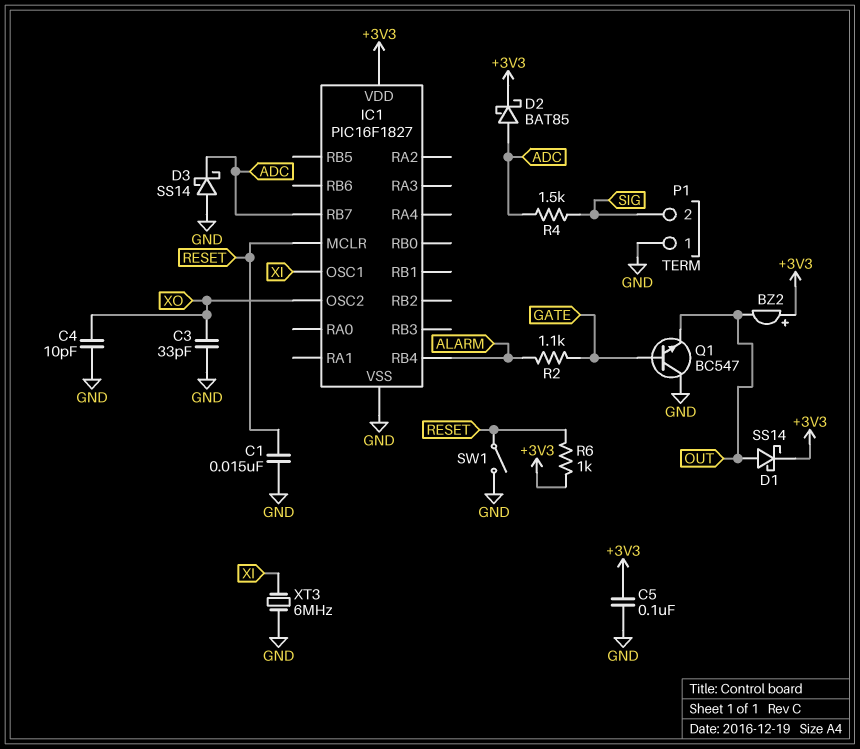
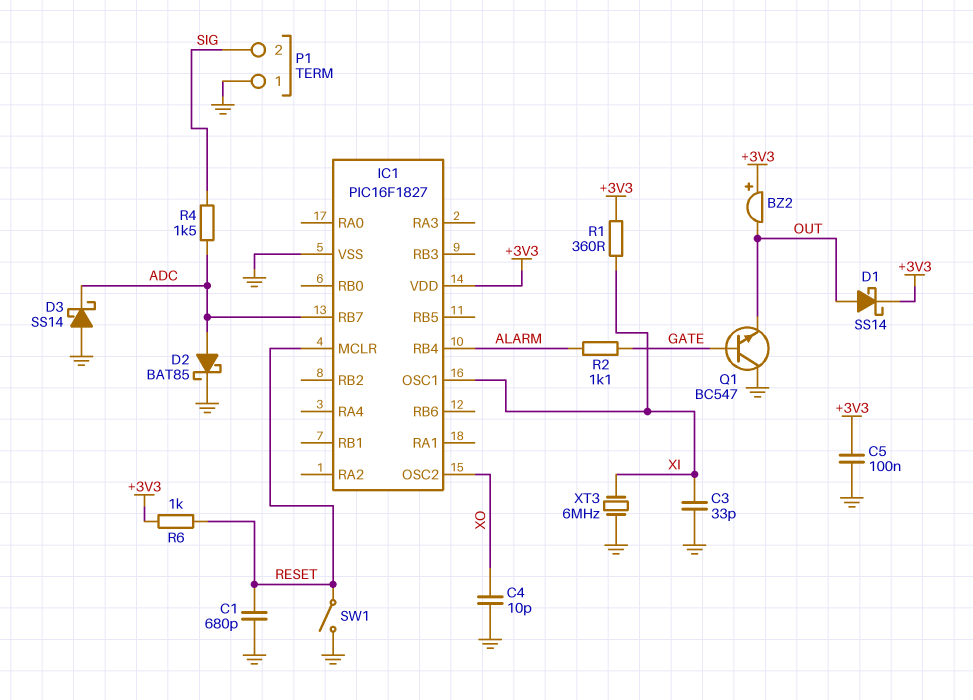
C1: 15nF (GND, RESET) -> 680pF (GND, RESET)
C3: 33pF (GND, XO) -> 33pF (GND, XI)
D2: schottky BAT85 (A ADC, K +3V3) -> schottky BAT85 (A ADC, K GND)
R1: none -> 360 (+3V3, XI)

